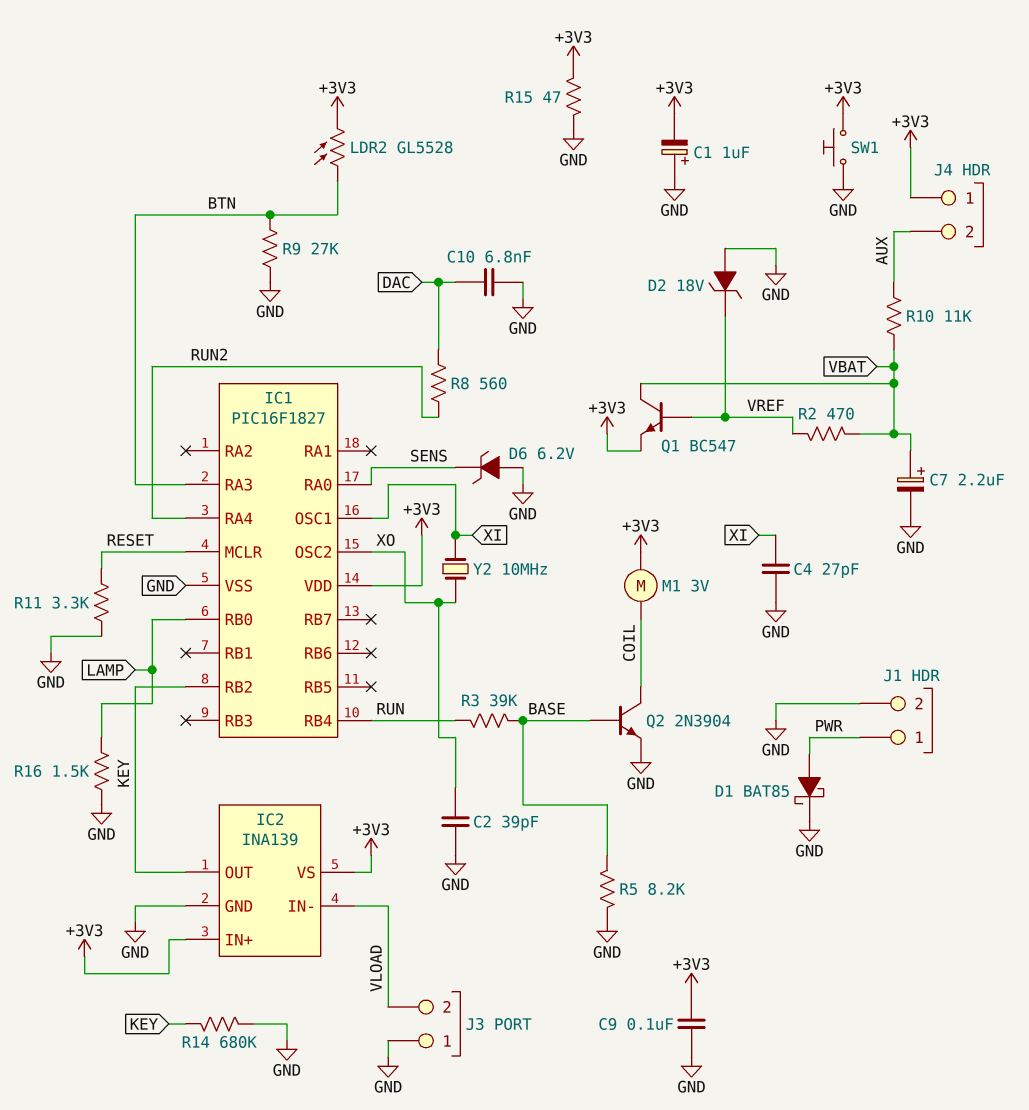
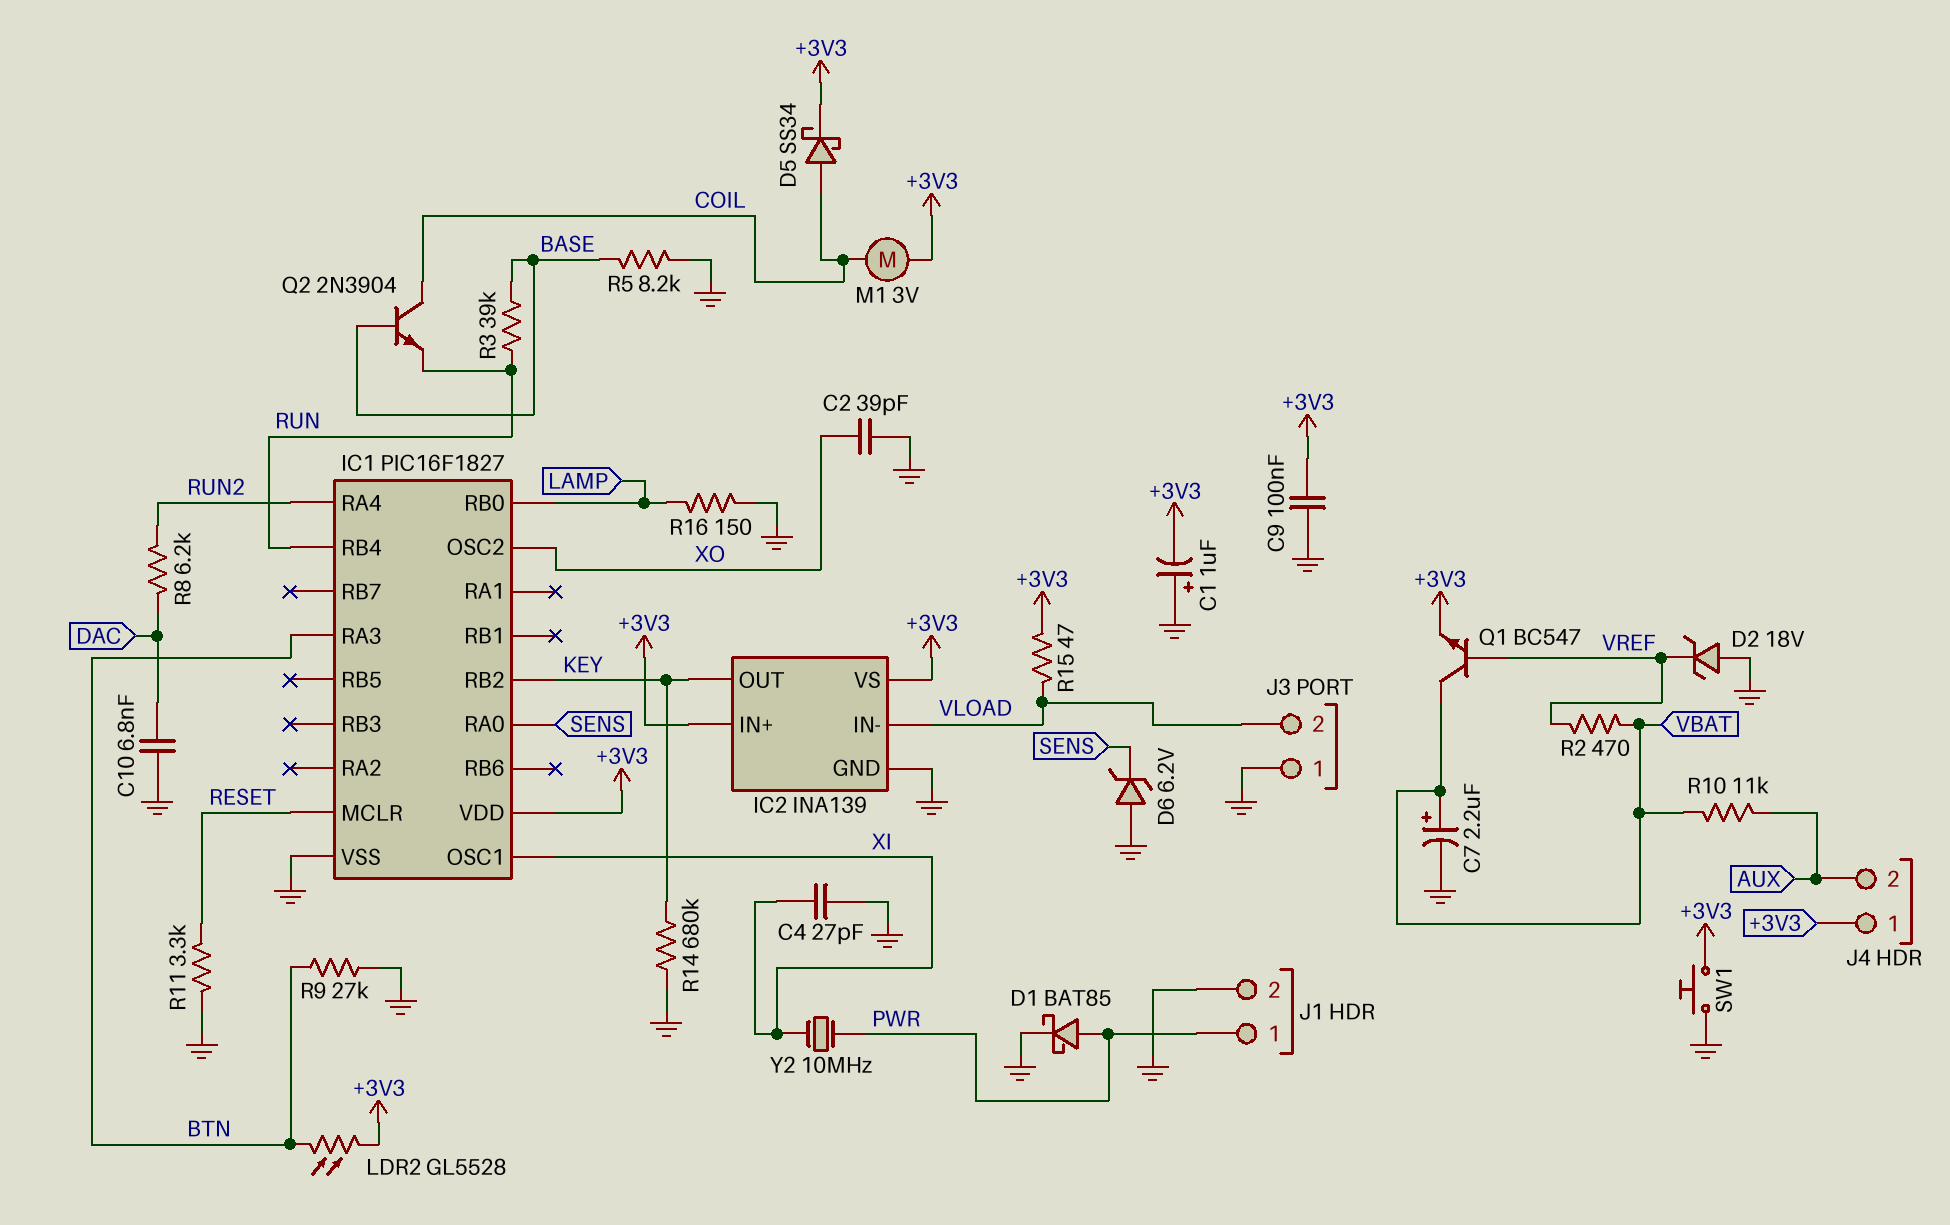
D5: none -> schottky SS34 (A COIL, K +3V3)
Q2: NPN 2N3904 (B BASE, C COIL, E GND) -> NPN 2N3904 (B BASE, C COIL, E RUN)
R8: 560 (DAC, RUN2) -> 6.2k (DAC, RUN2)
R15: 47 (+3V3, GND) -> 47 (+3V3, VLOAD)
R16: 1.5k (GND, LAMP) -> 150 (GND, LAMP)
Y2: 10MHz (XI, XO) -> 10MHz (PWR, XI)

